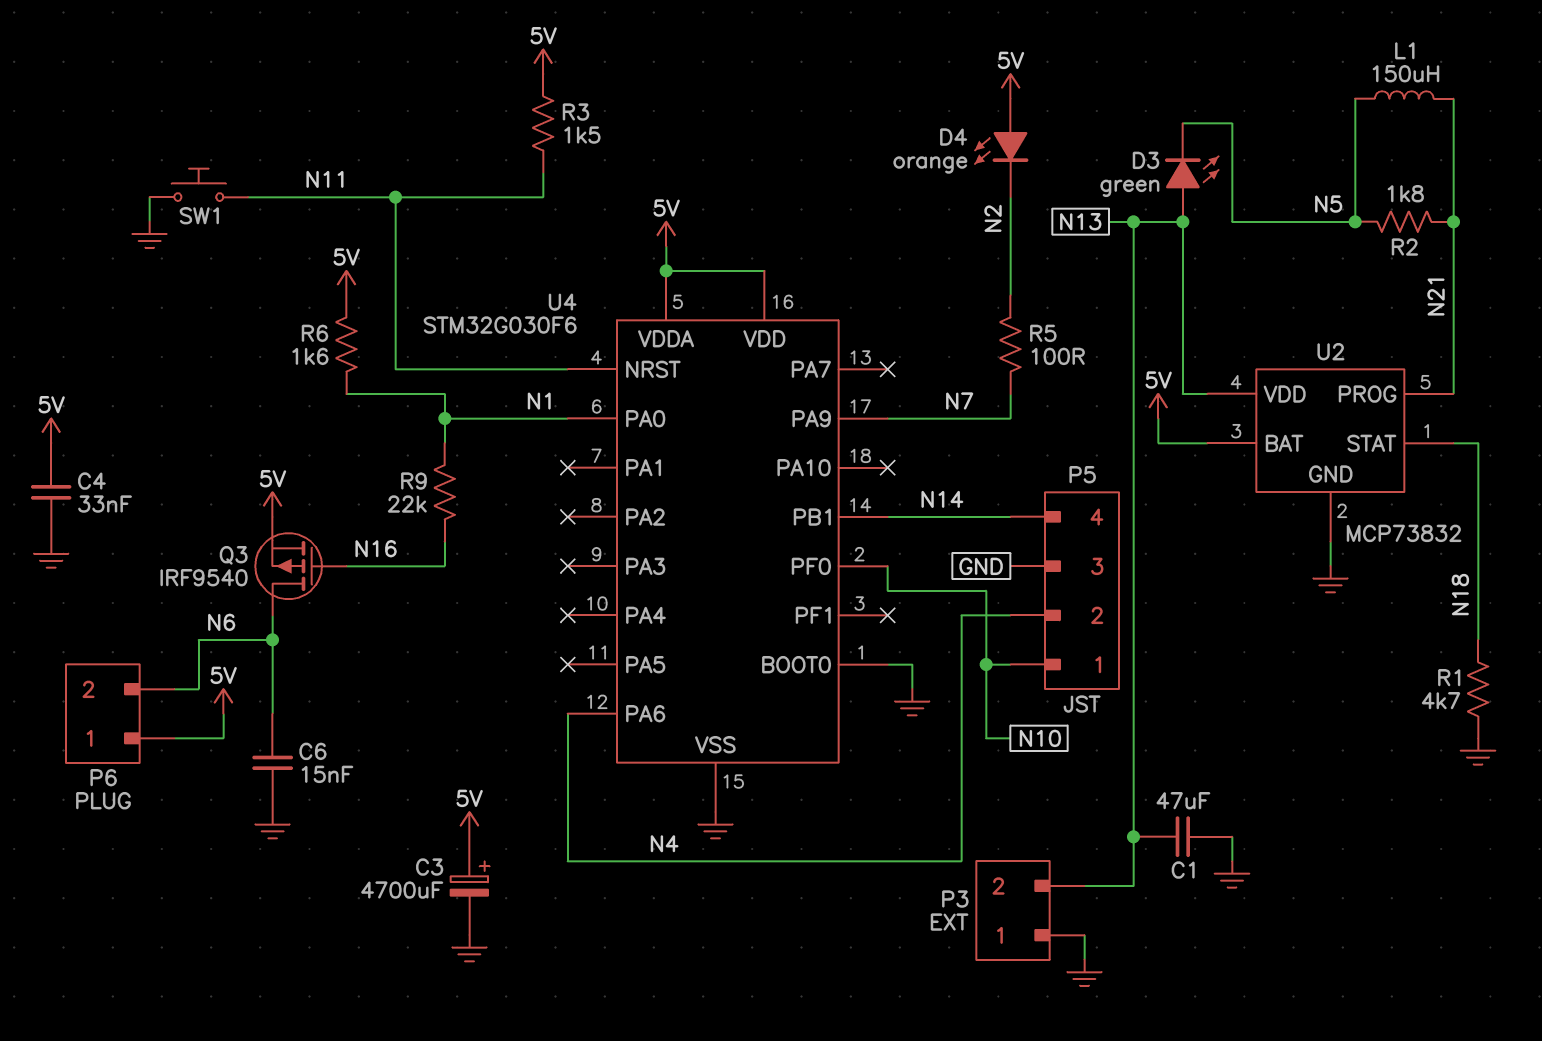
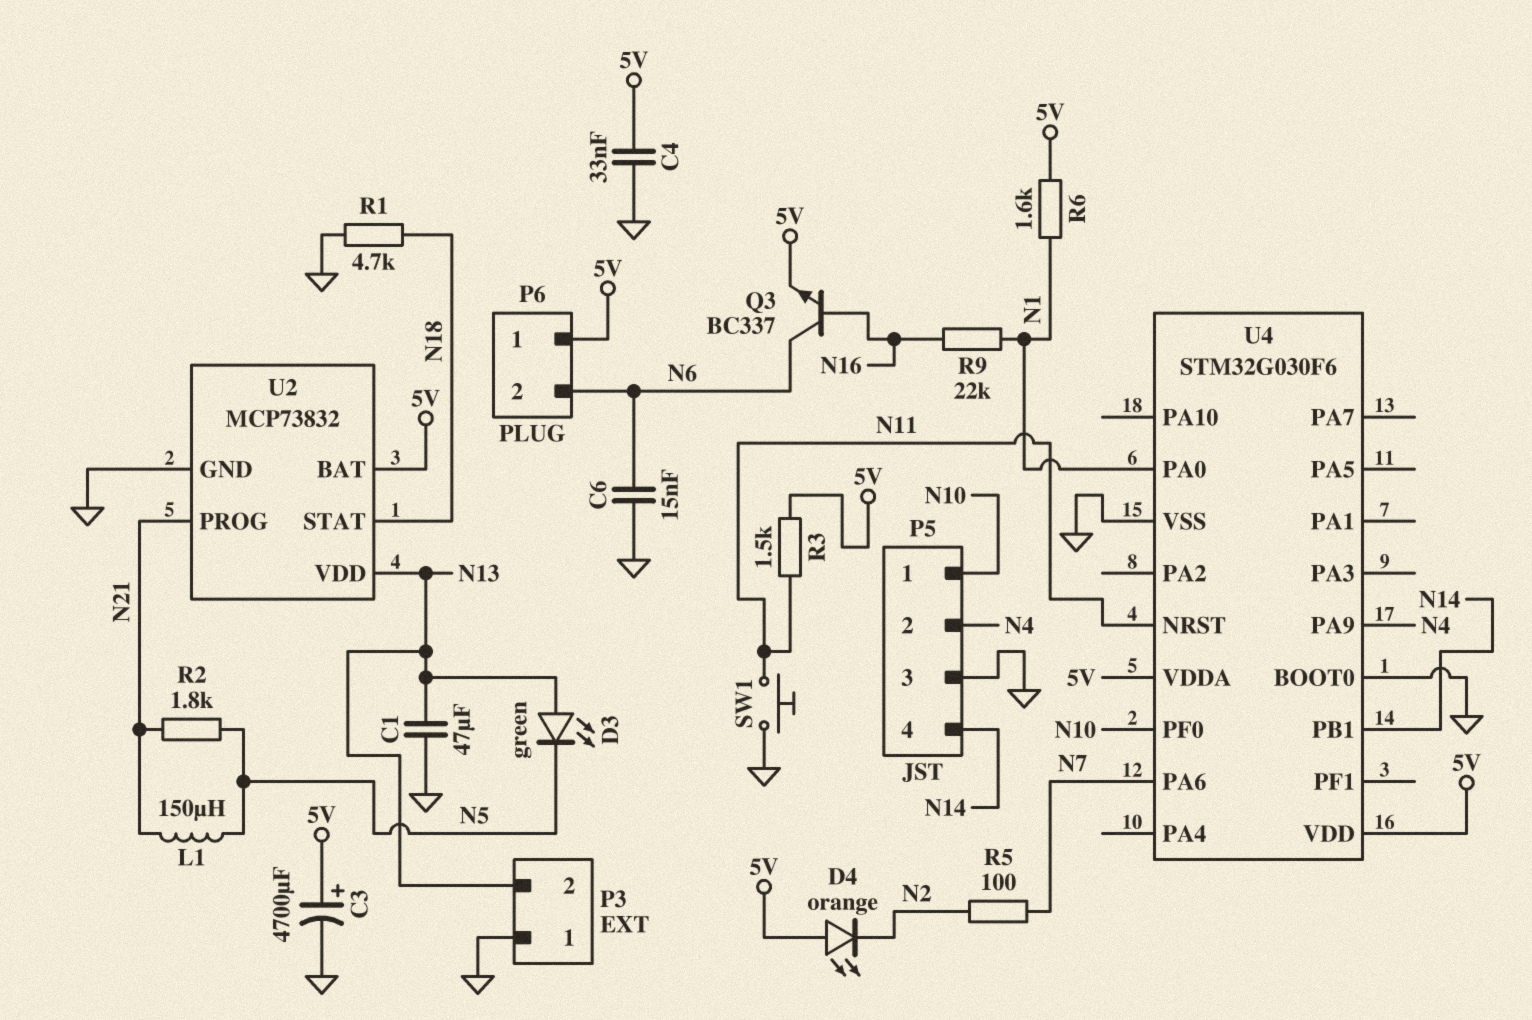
Q3: PMOS IRF9540 (G N16, D N6, S 5V) -> NPN BC337 (B N16, C N6, E 5V)
U4 pin PA6: N4 -> N7
U4 pin PA9: N7 -> N4

